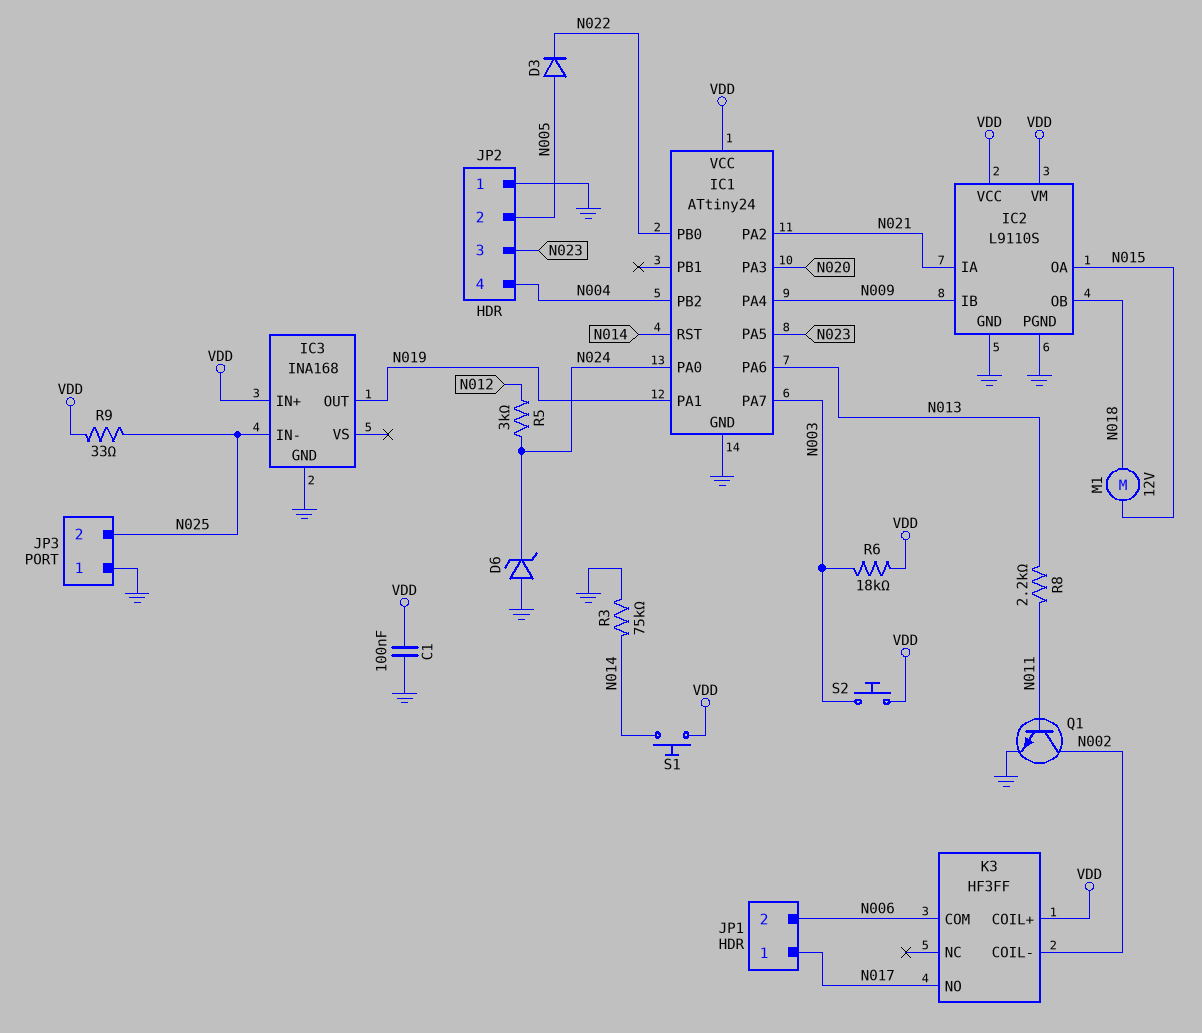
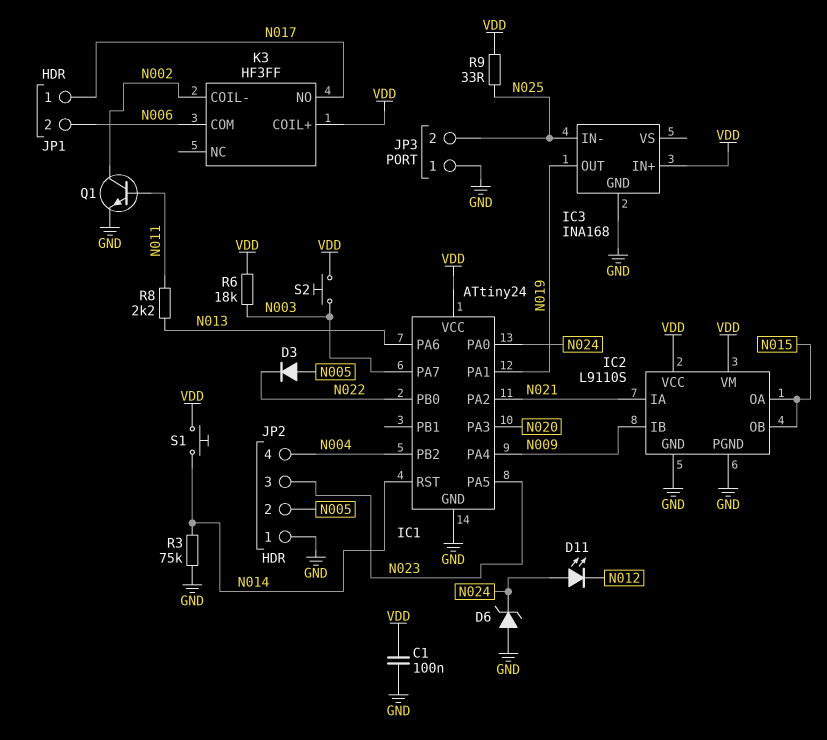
D11: none -> LED (A N024, K N012)
IC2 pin OB: N018 -> N015
M1: motor 12V (N015, N018) -> none
R5: 3k (N012, N024) -> none

